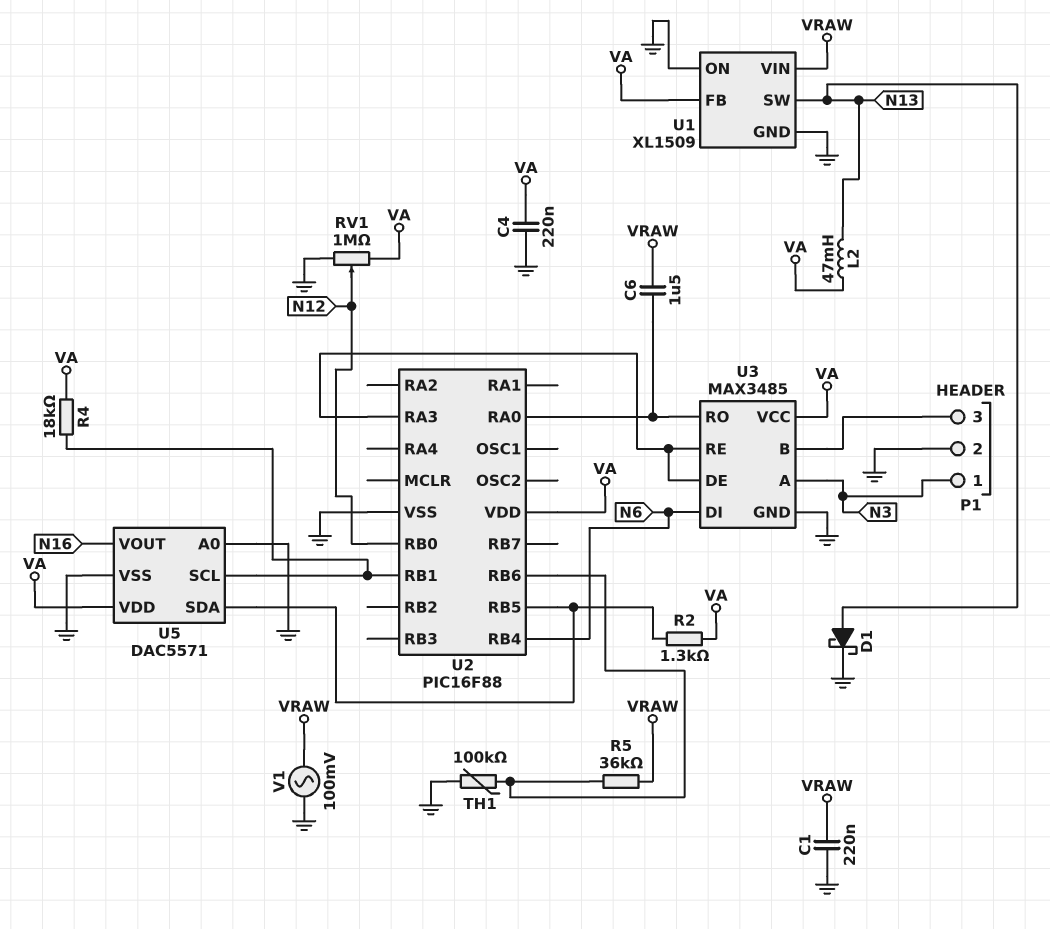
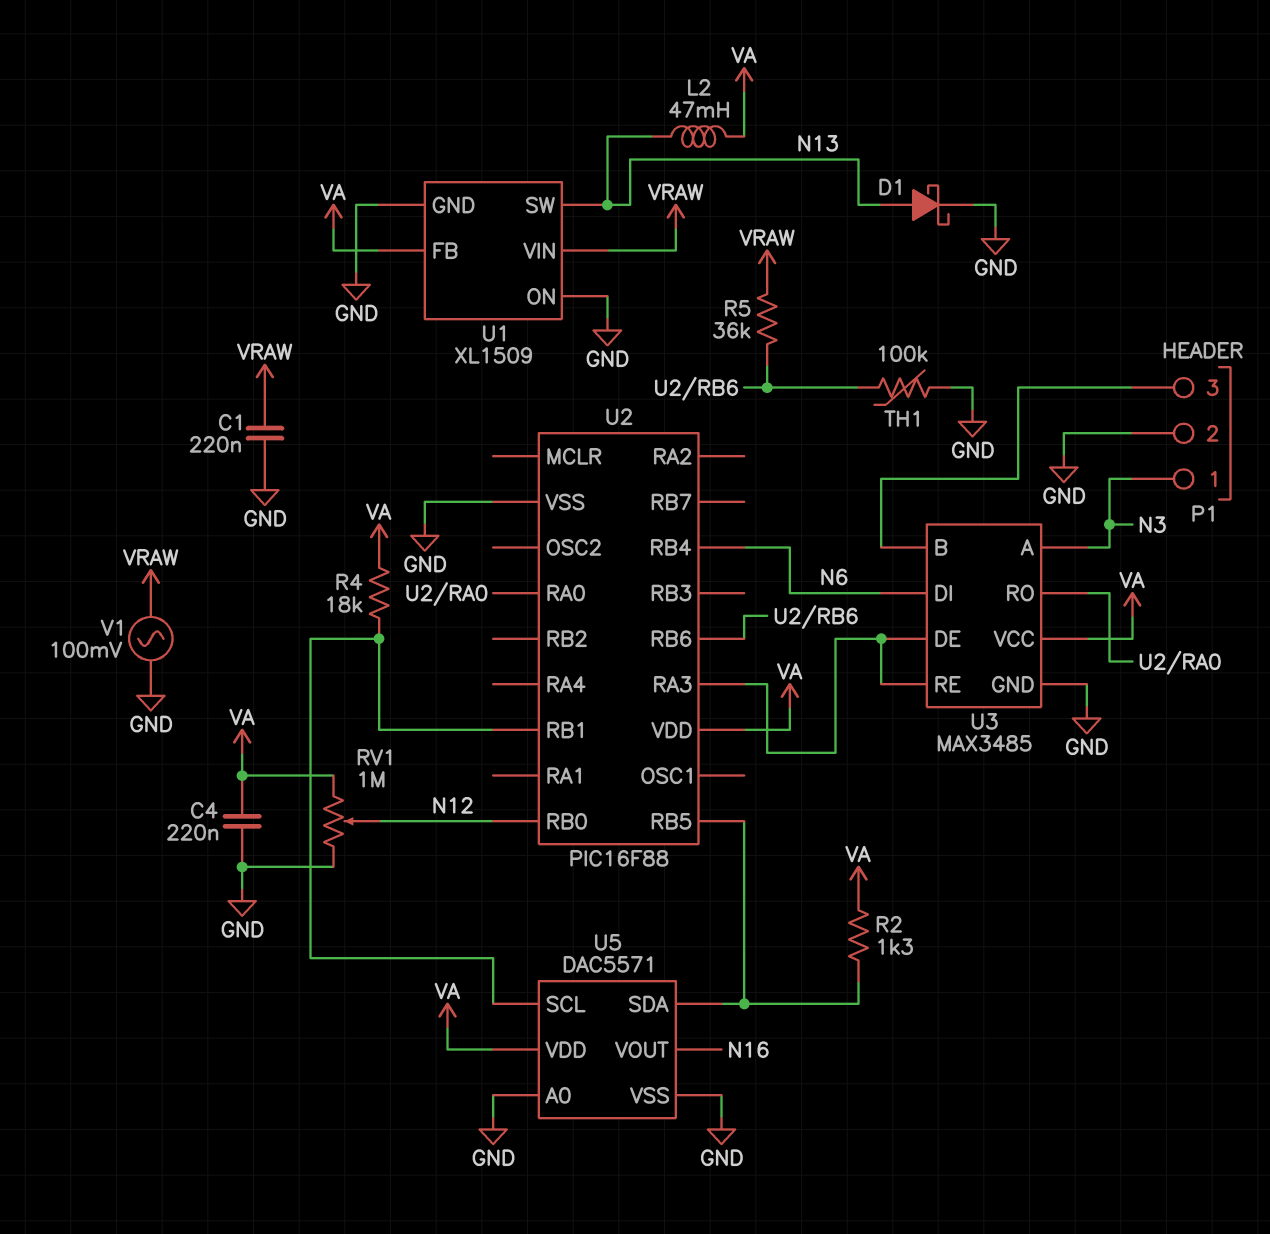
C6: 1.5uF (U2/RA0, VRAW) -> none

